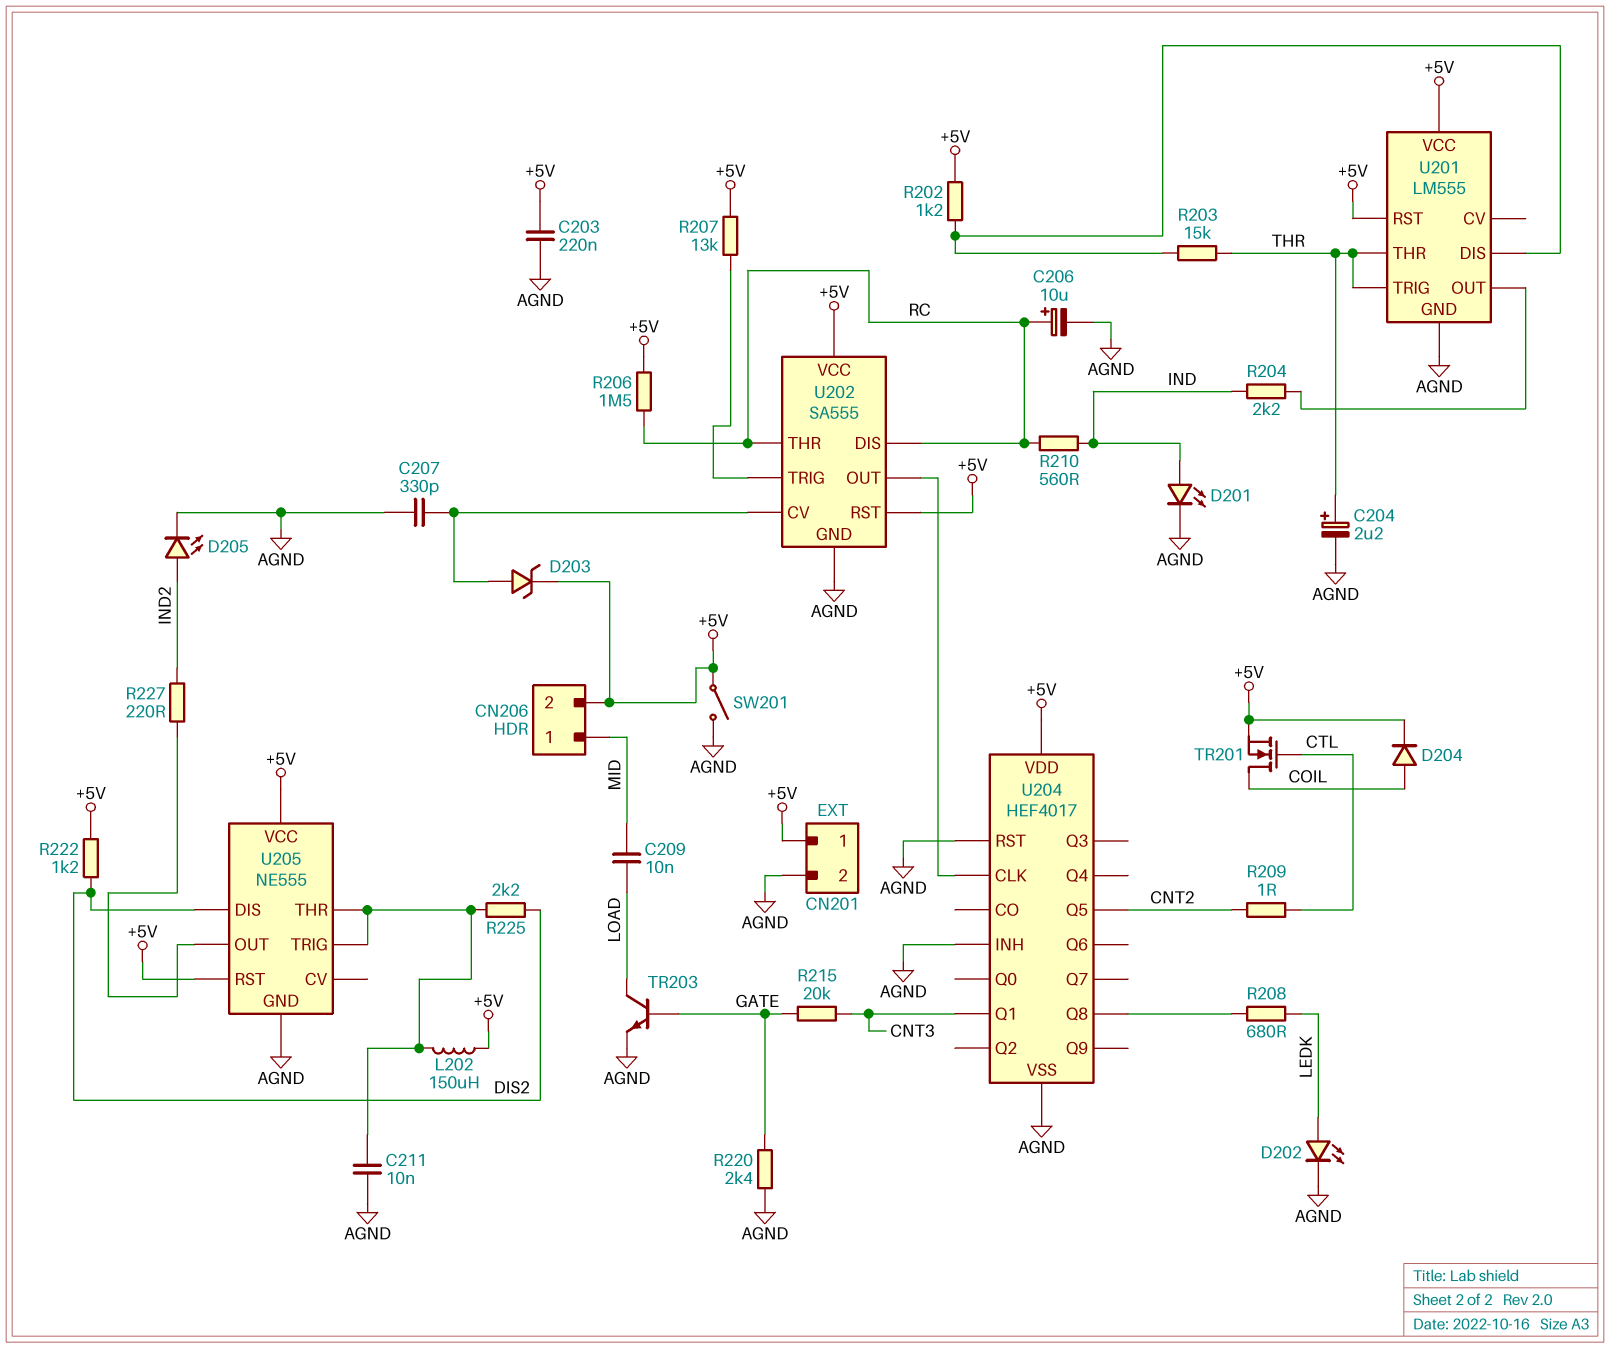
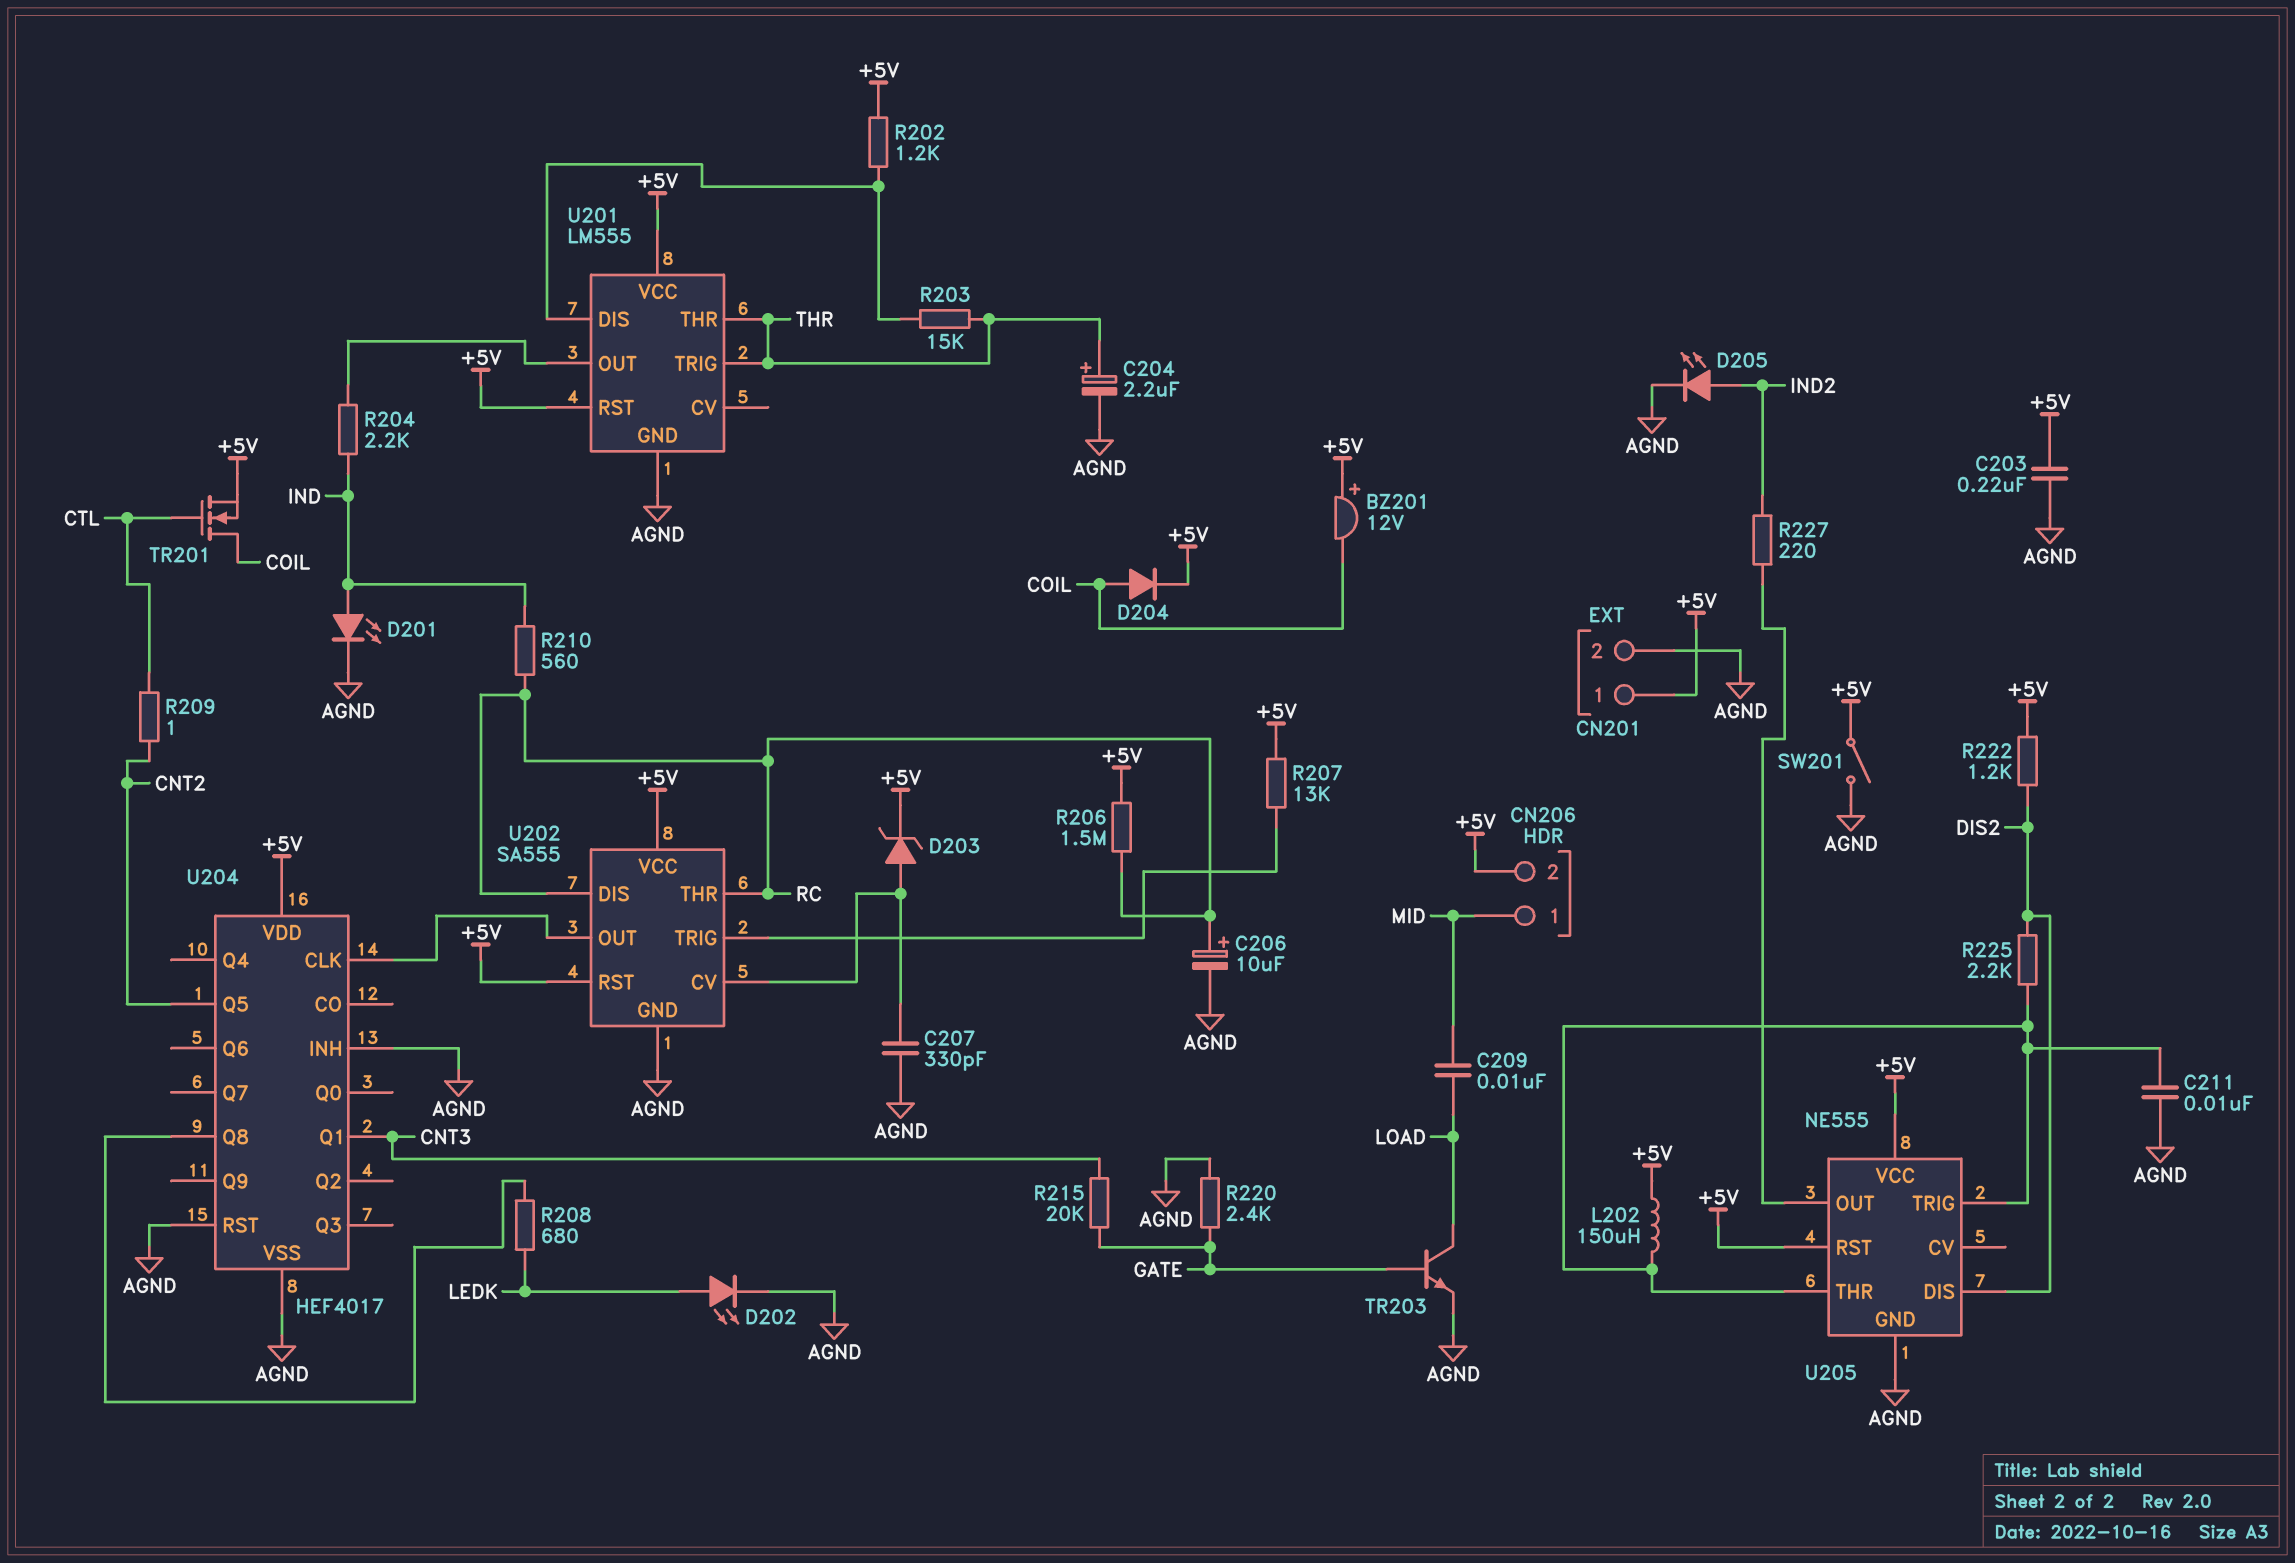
BZ201: none -> buzzer 12V (plus +5V, minus COIL)

